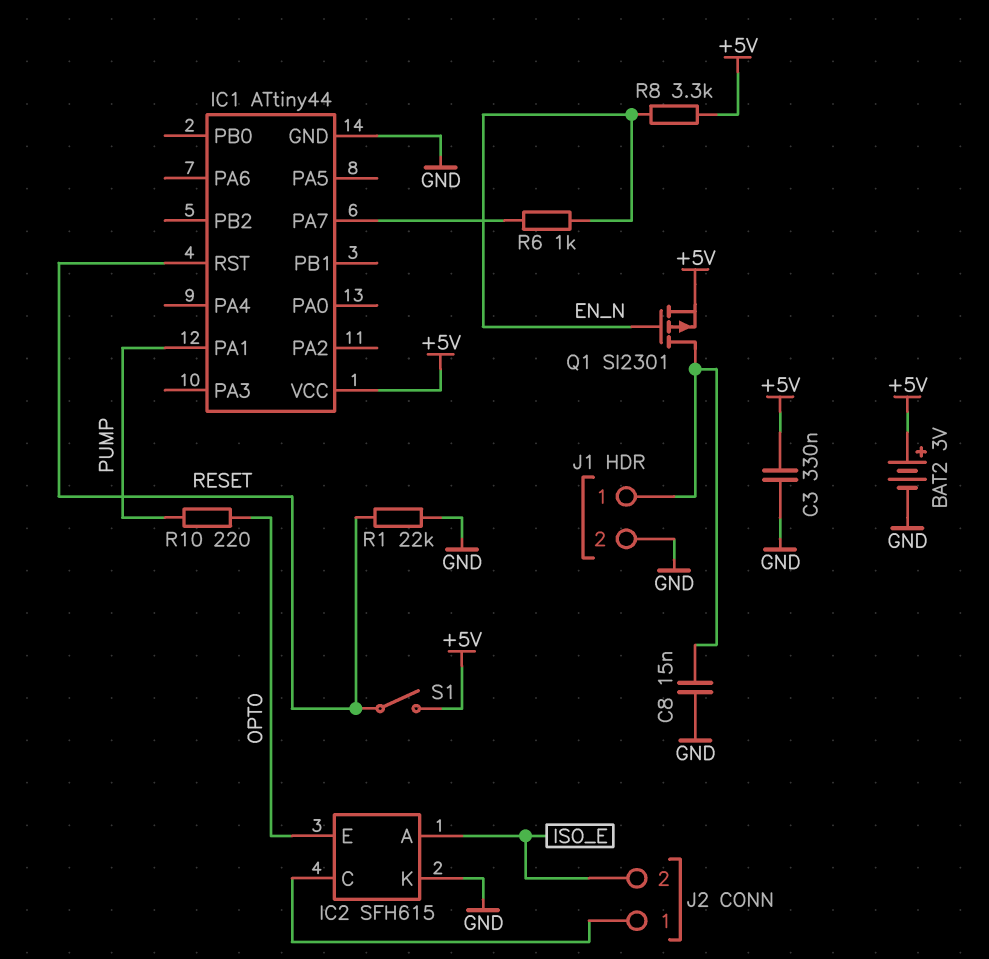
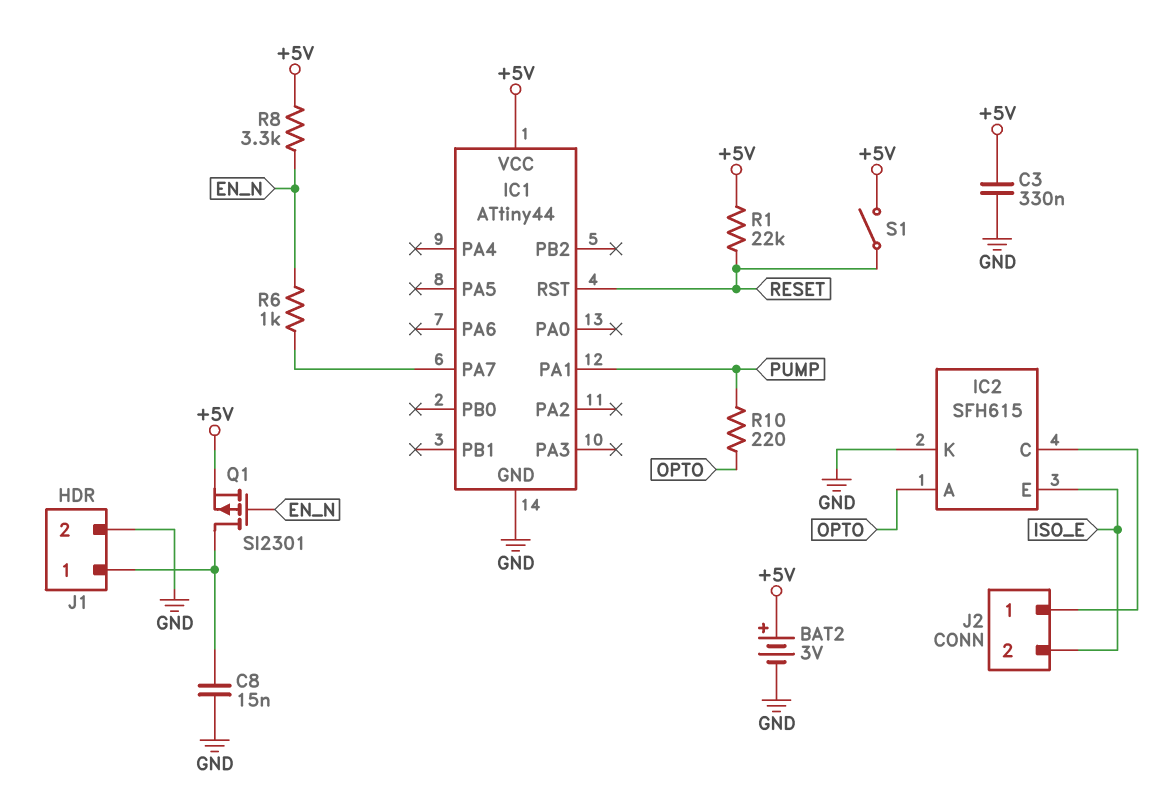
IC2 pin A: ISO_E -> OPTO
IC2 pin E: OPTO -> ISO_E
R1: 22k (GND, RESET) -> 22k (+5V, RESET)

